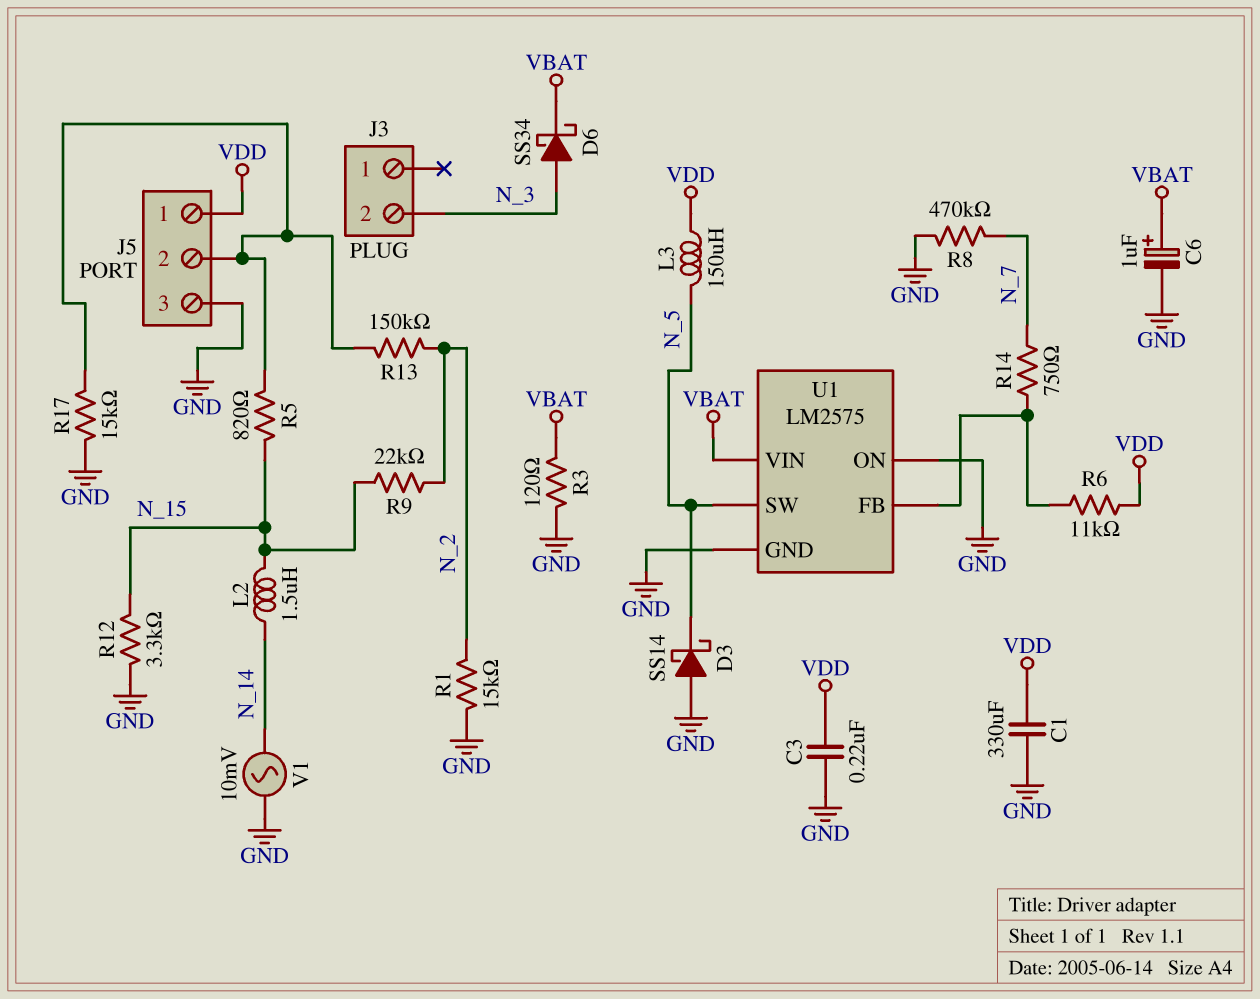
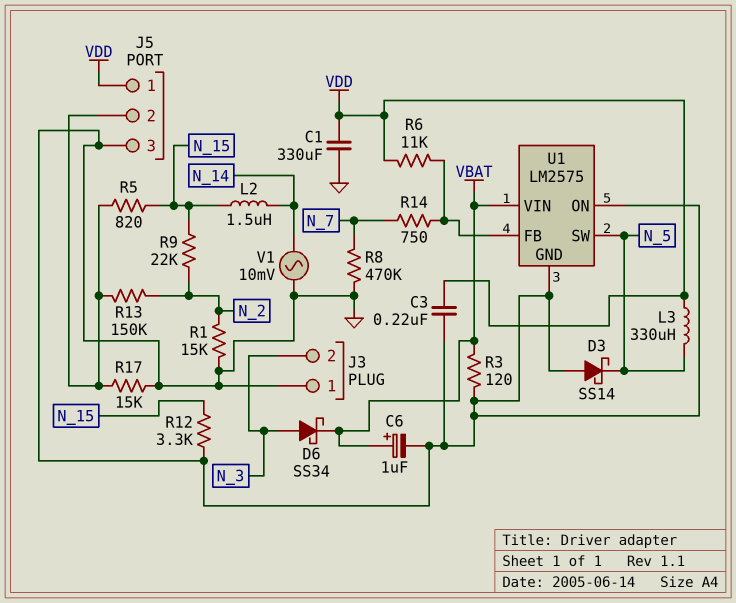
J3 pin 1: none -> GND
L3: 150uH (N_5, VDD) -> 330uH (N_5, VDD)

